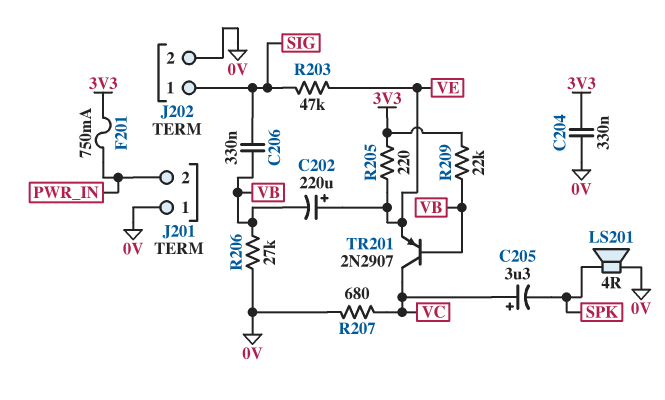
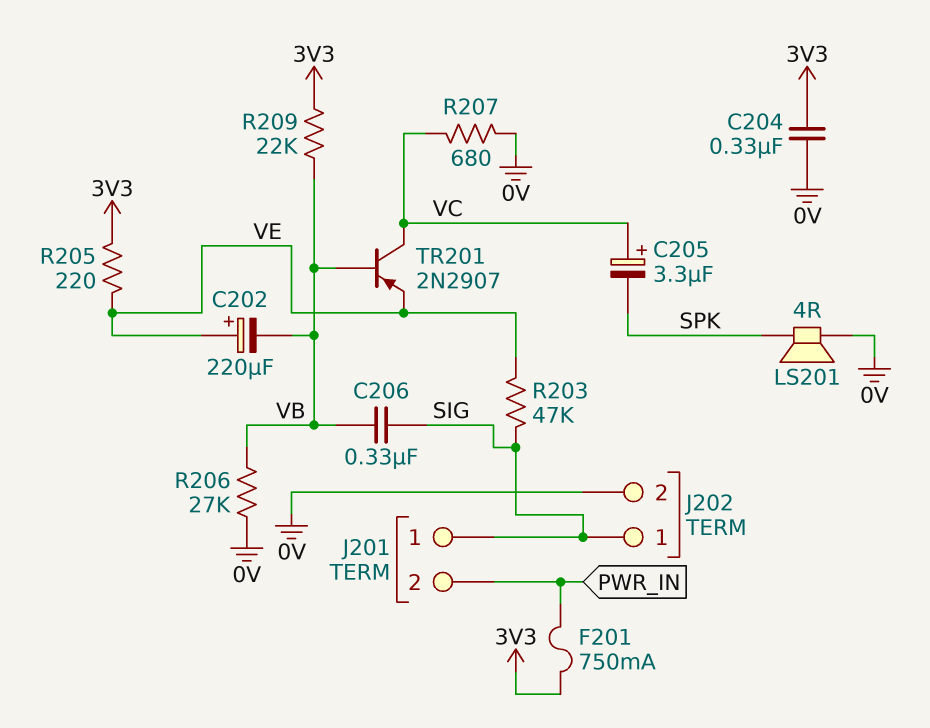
J201 pin 1: 0V -> SIG

